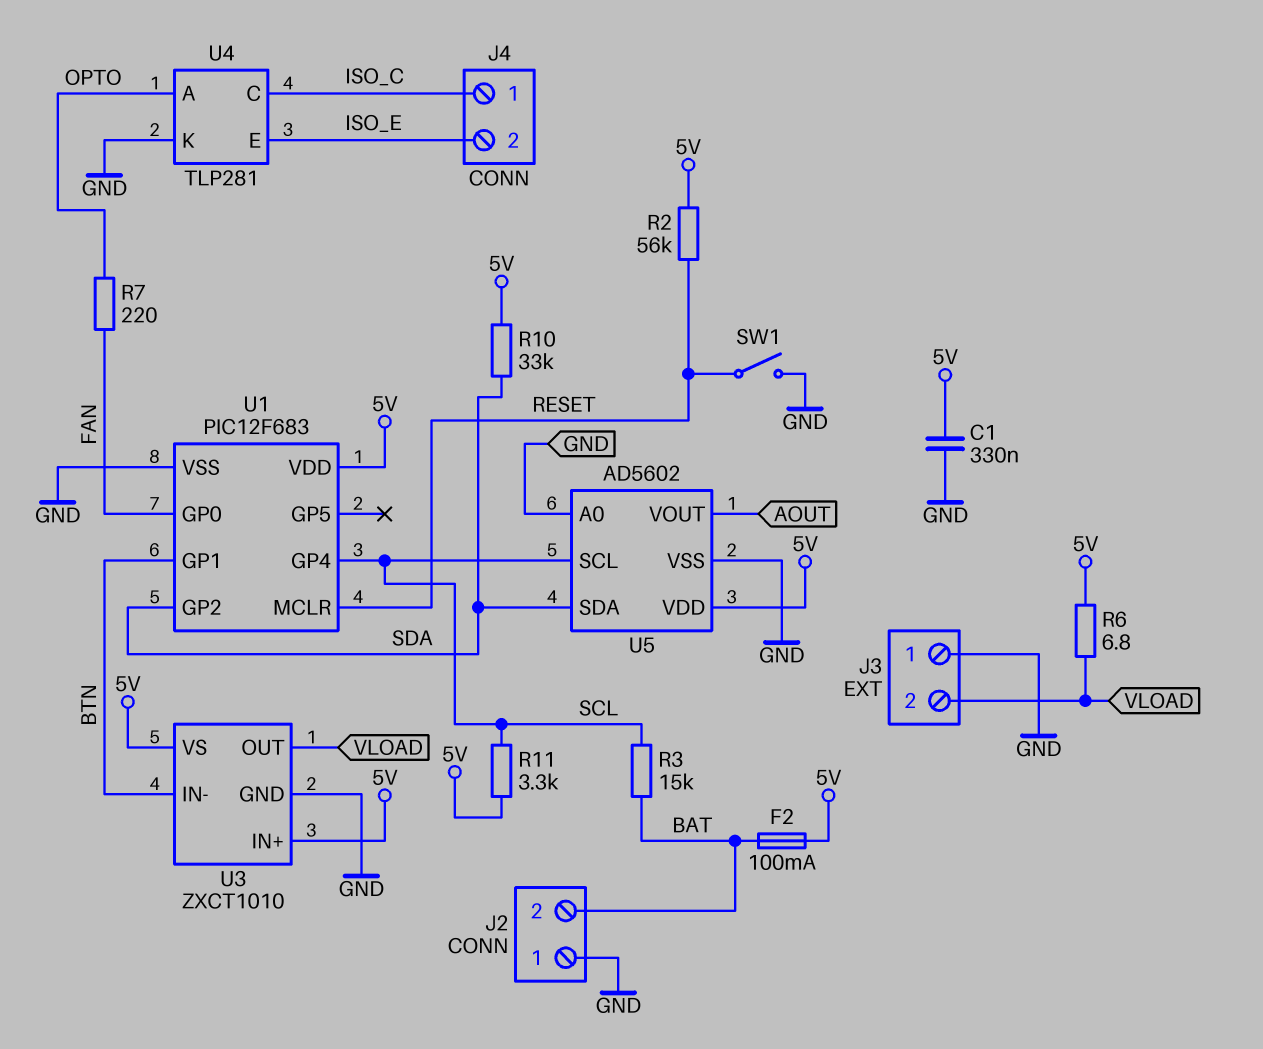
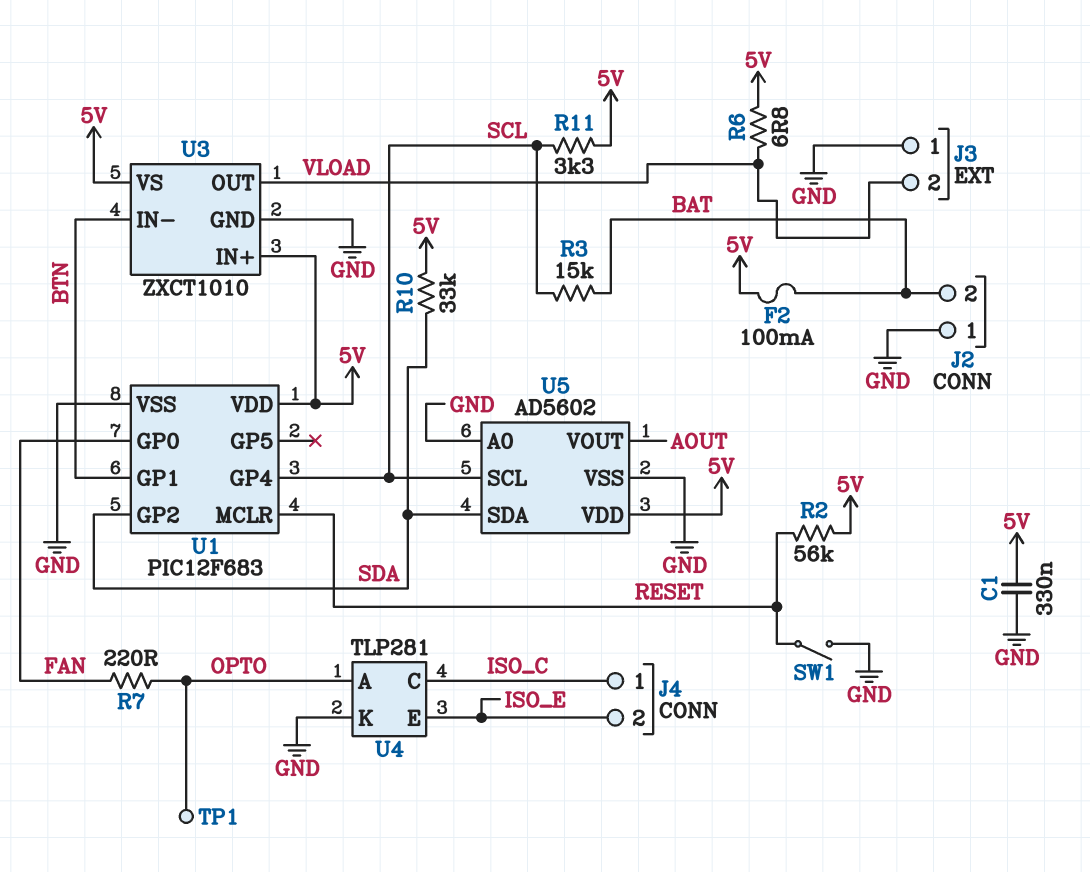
TP1: none -> test point (OPTO)

